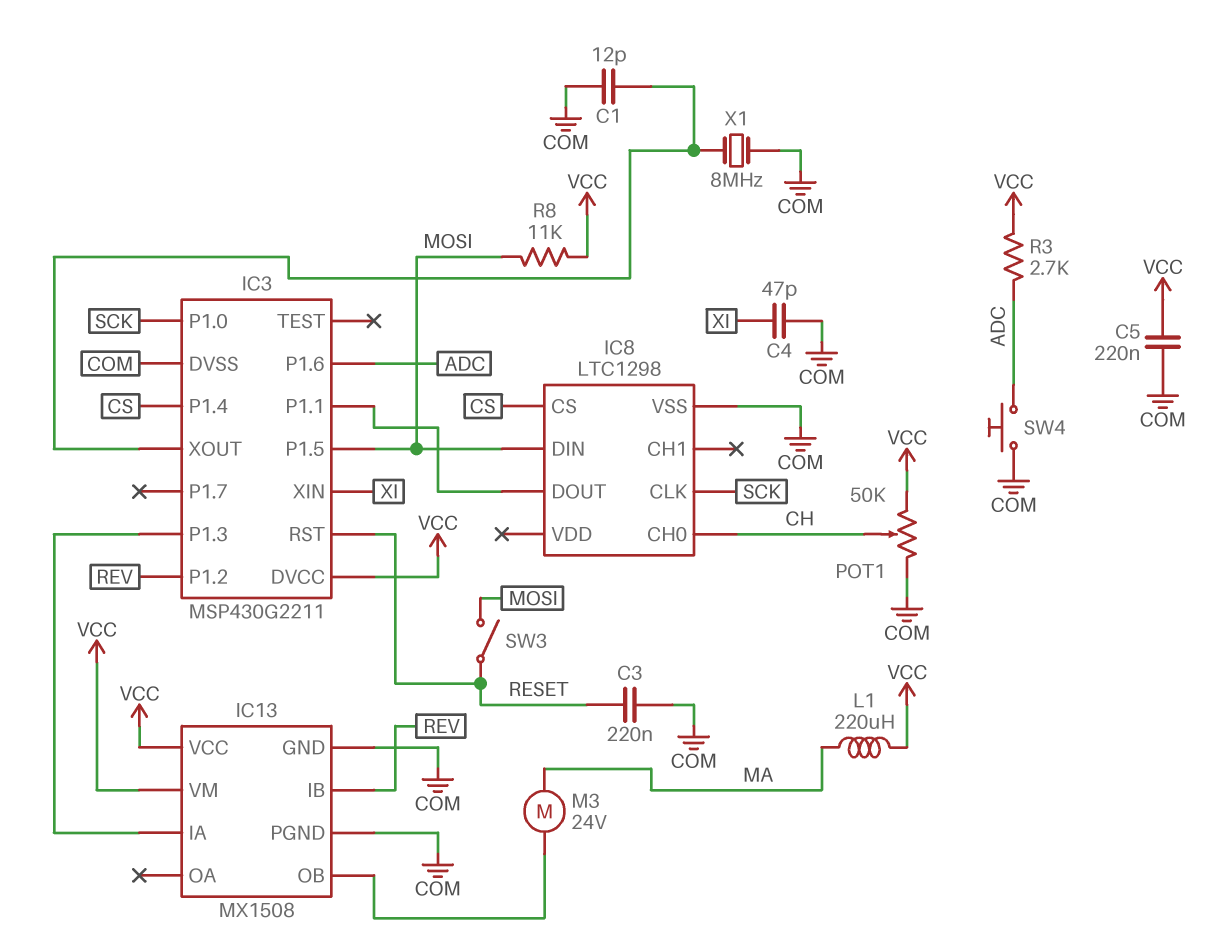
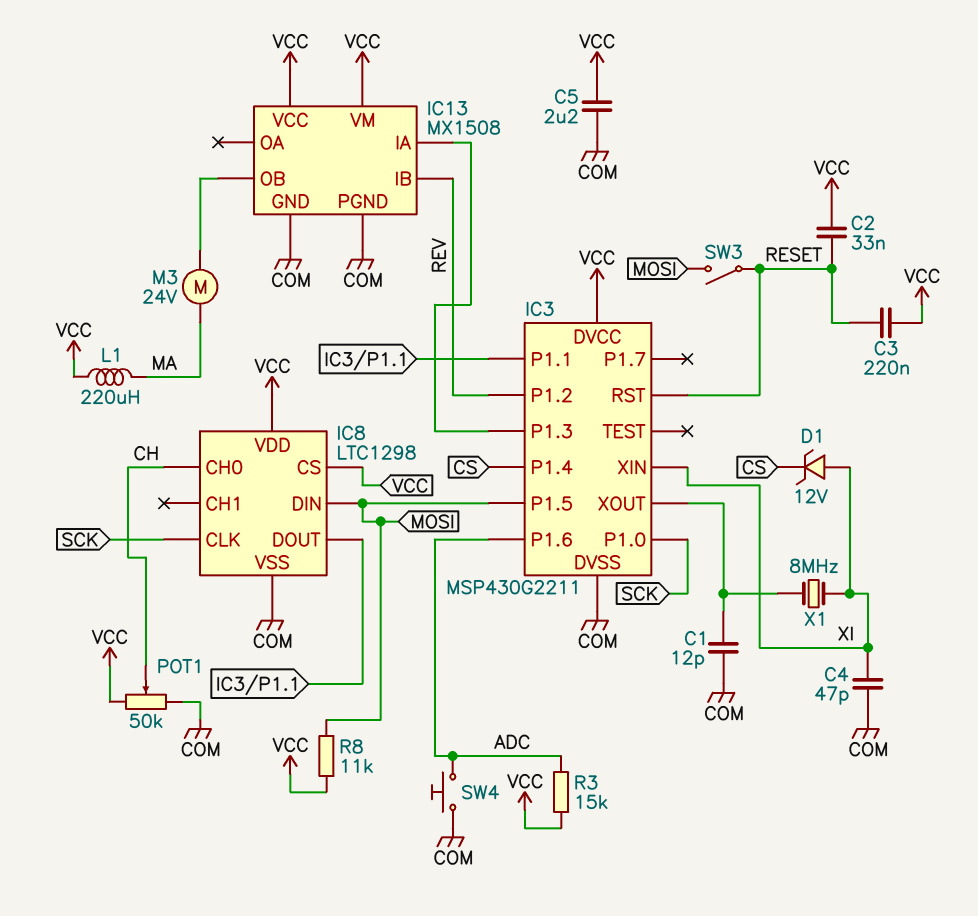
C2: none -> 33nF (RESET, VCC)
C3: 220nF (COM, RESET) -> 220nF (RESET, VCC)
C5: 220nF (COM, VCC) -> 2.2uF (COM, VCC)
D1: none -> zener 12V (A XI, K CS)
IC8 pin CS: CS -> VCC
IC8 pin VDD: none -> VCC
R3: 2.7k (ADC, VCC) -> 15k (ADC, VCC)
X1: 8MHz (COM, IC3/XOUT) -> 8MHz (IC3/XOUT, XI)

